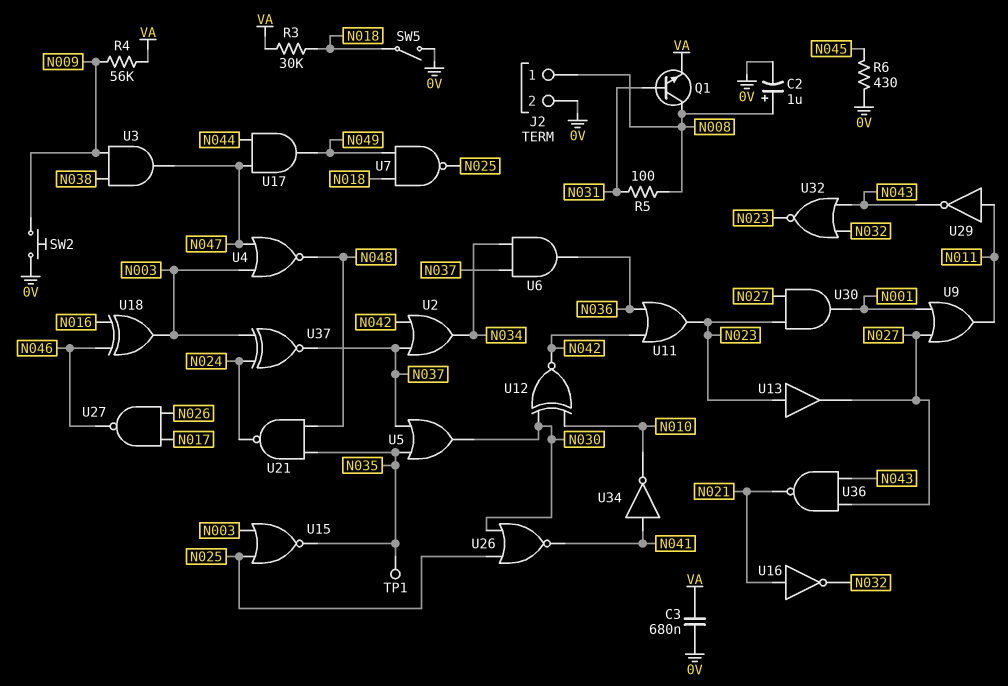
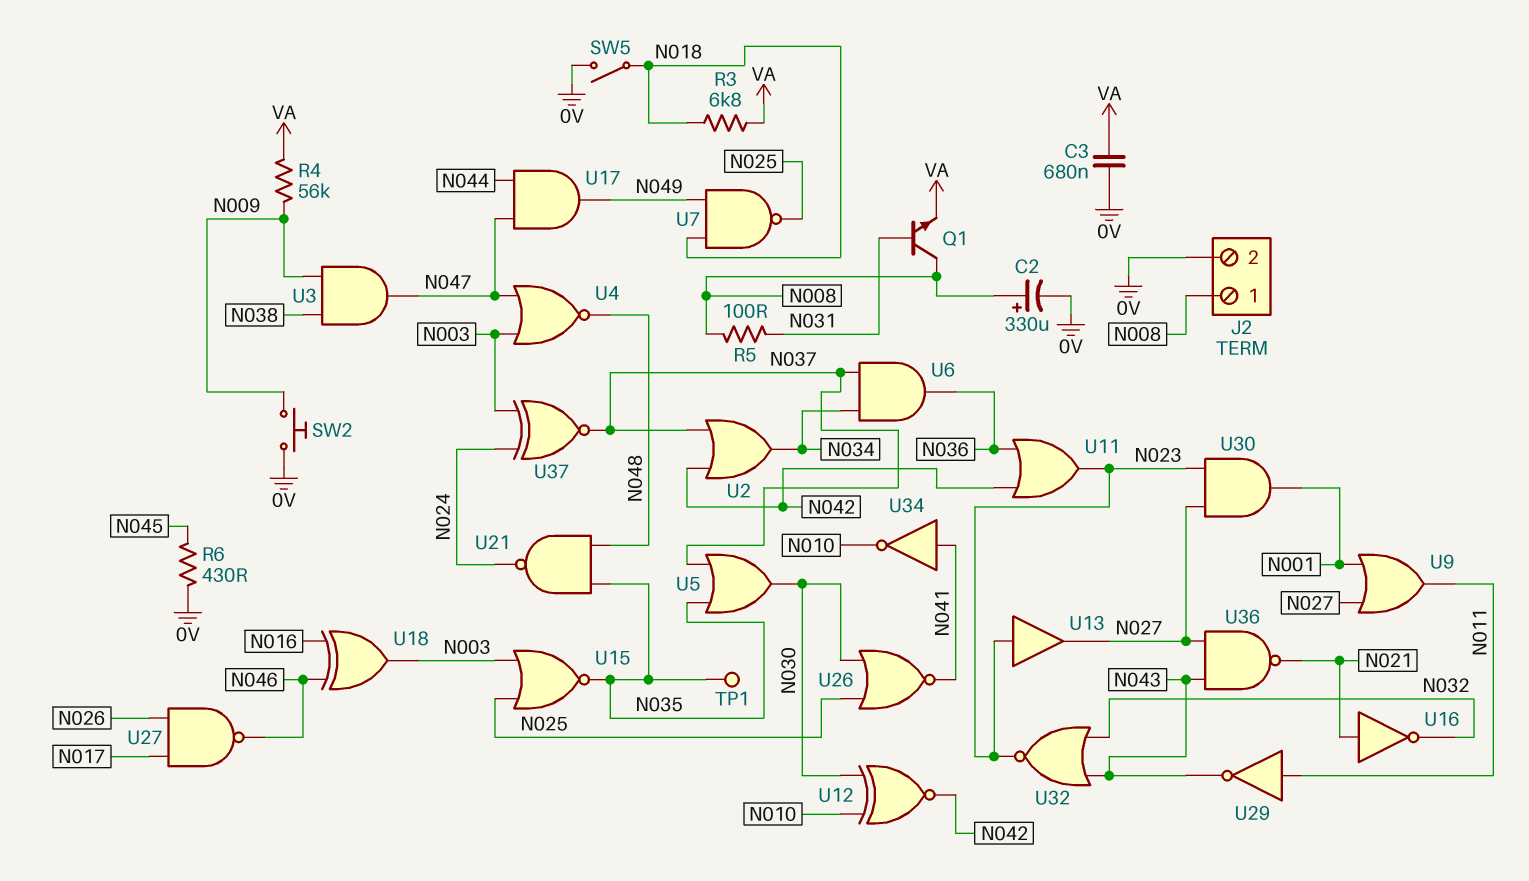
C2: 1uF (plus N008, minus 0V) -> 330uF (plus N008, minus 0V)
R3: 30k (N018, VA) -> 6.8k (N018, VA)

